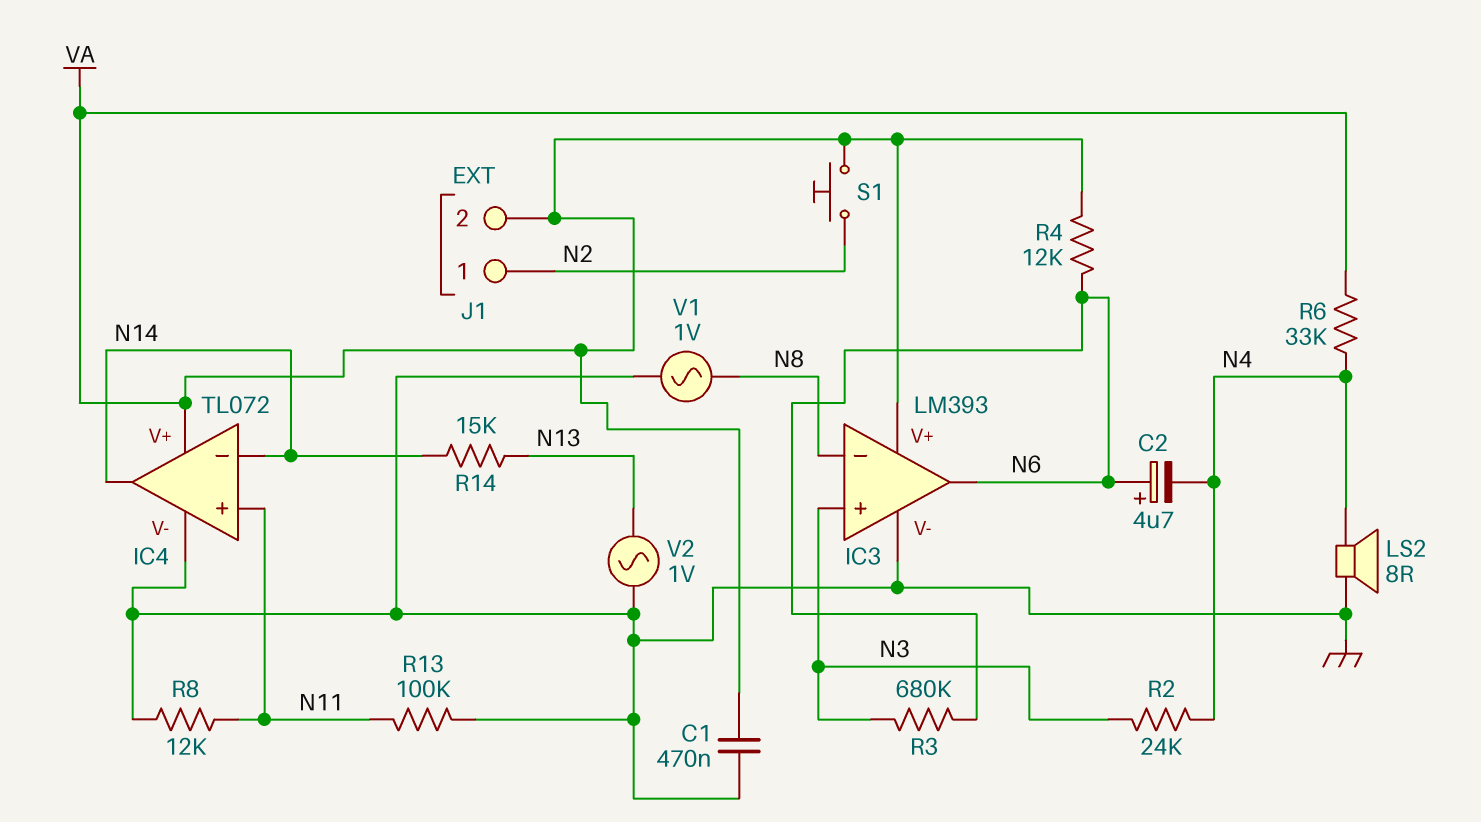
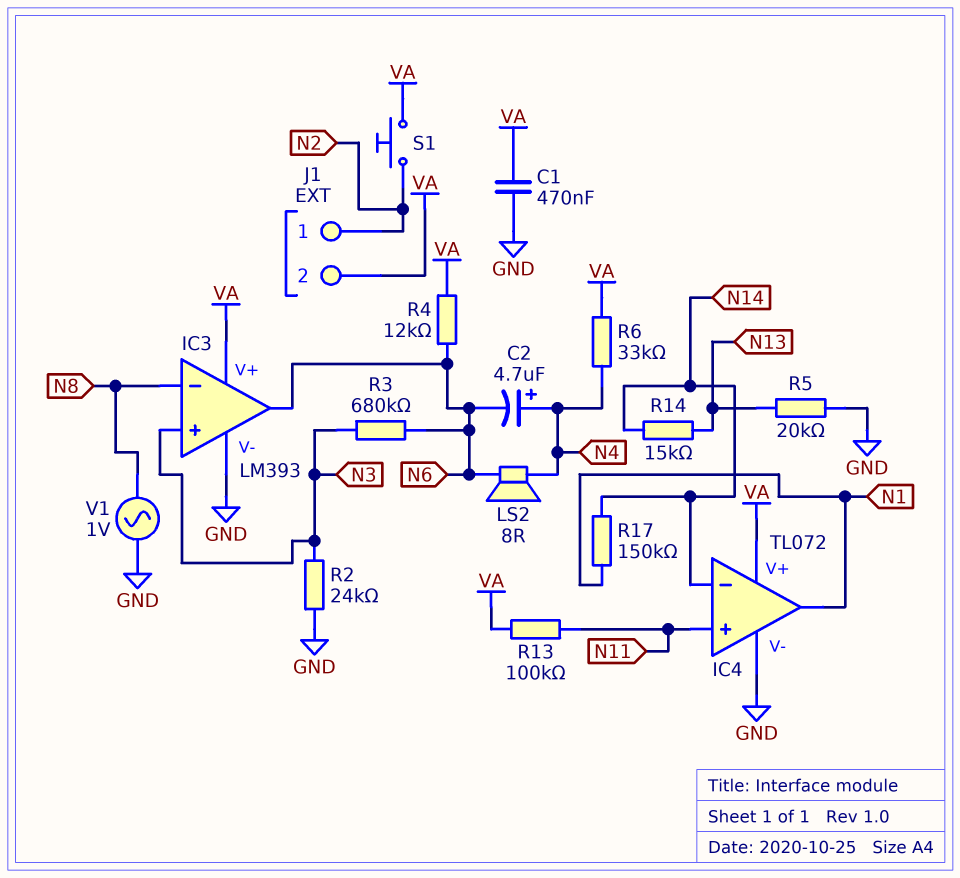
C2: 4.7uF (plus N6, minus N4) -> 4.7uF (plus N4, minus N6)
IC4 pin out: N14 -> N1
LS2: speaker 8R (GND, N4) -> speaker 8R (N4, N6)
R2: 24k (N3, N4) -> 24k (GND, N3)
R5: none -> 20k (GND, N13)
R8: 12k (GND, N11) -> none
R13: 100k (GND, N11) -> 100k (N11, VA)
R17: none -> 150k (N1, N14)
V2: AC 1V (GND, N13) -> none

